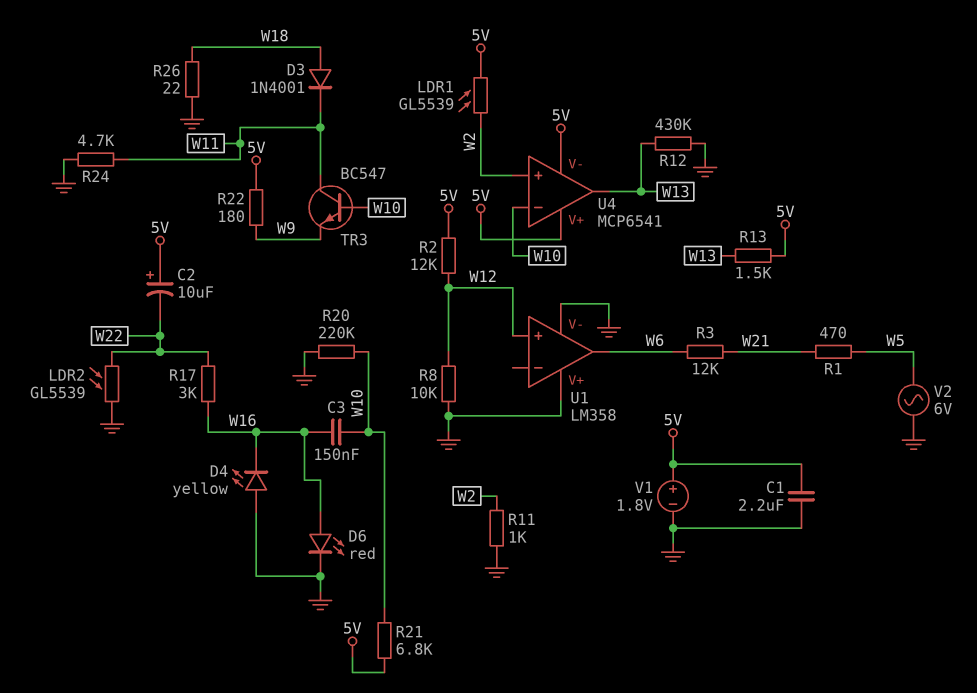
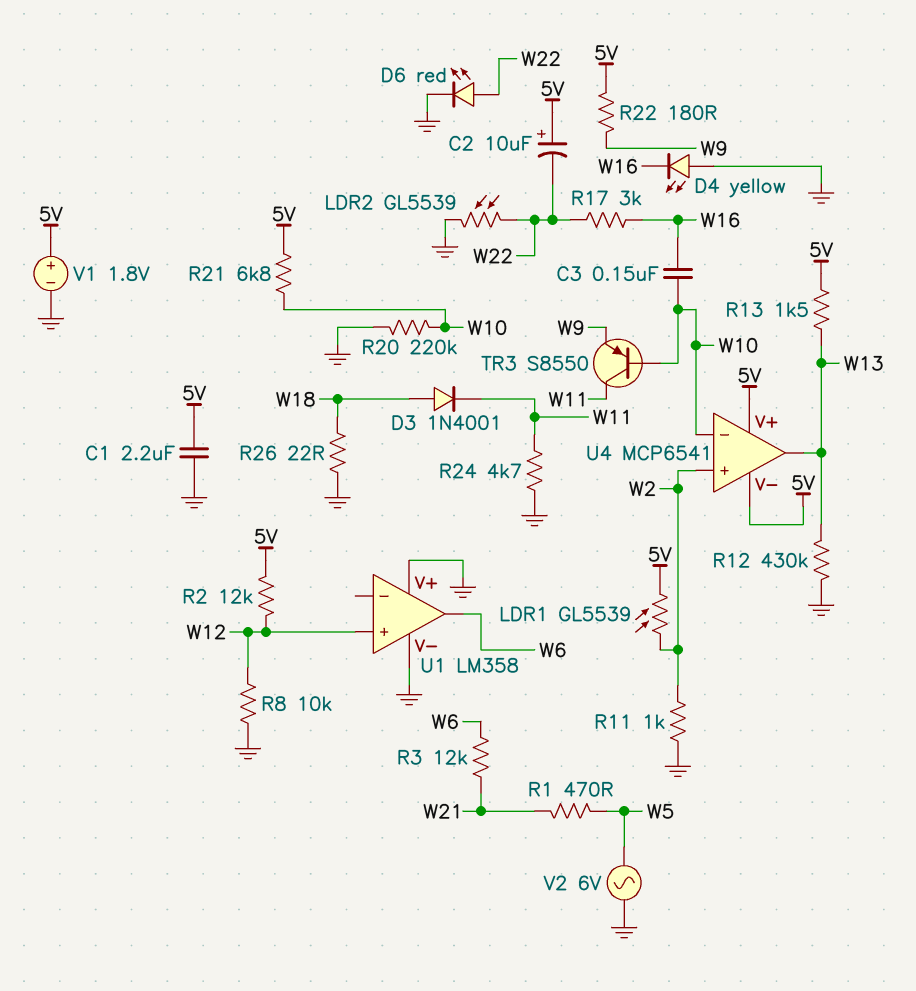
D6: LED red (A W16, K GND) -> LED red (A W22, K GND)
TR3: NPN BC547 (B W10, C W11, E W9) -> PNP S8550 (B W10, C W11, E W9)

